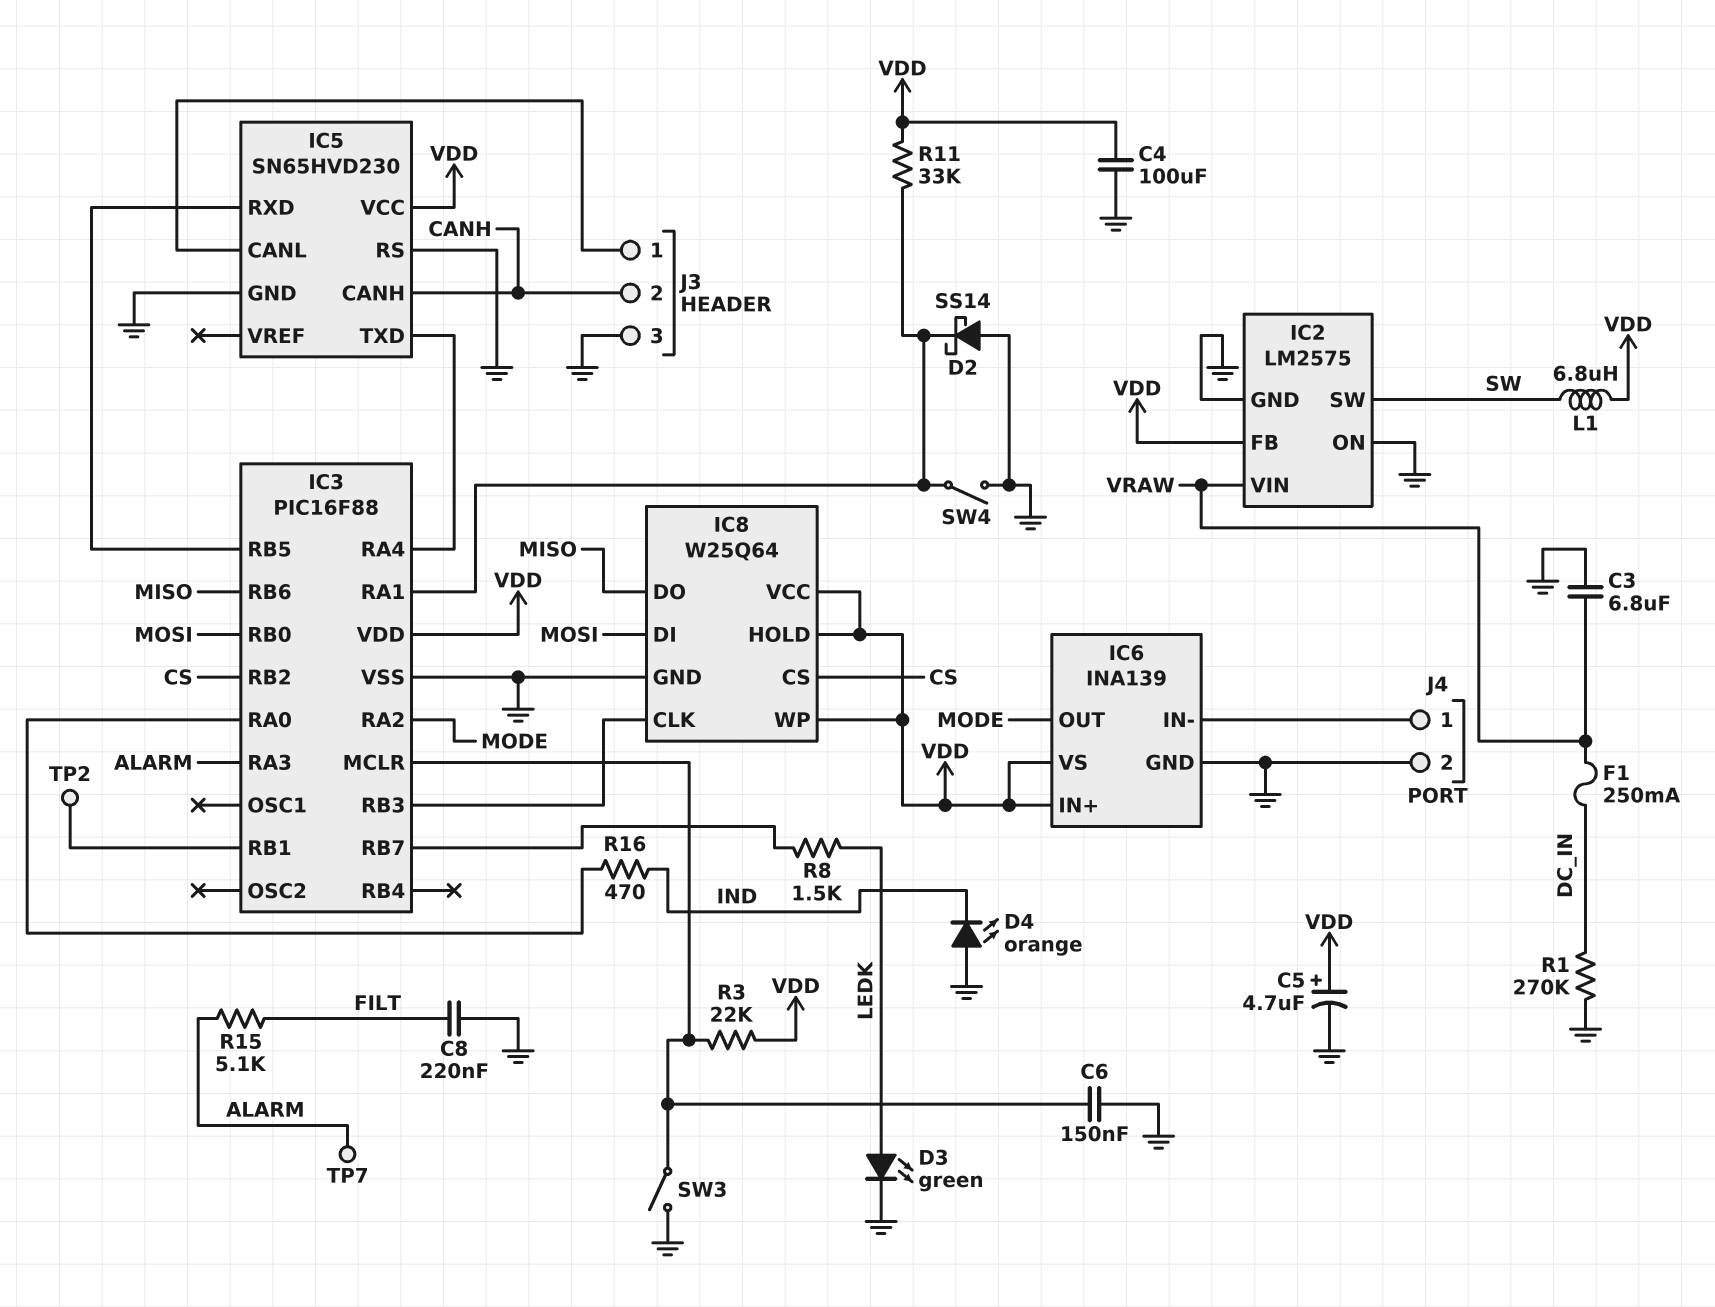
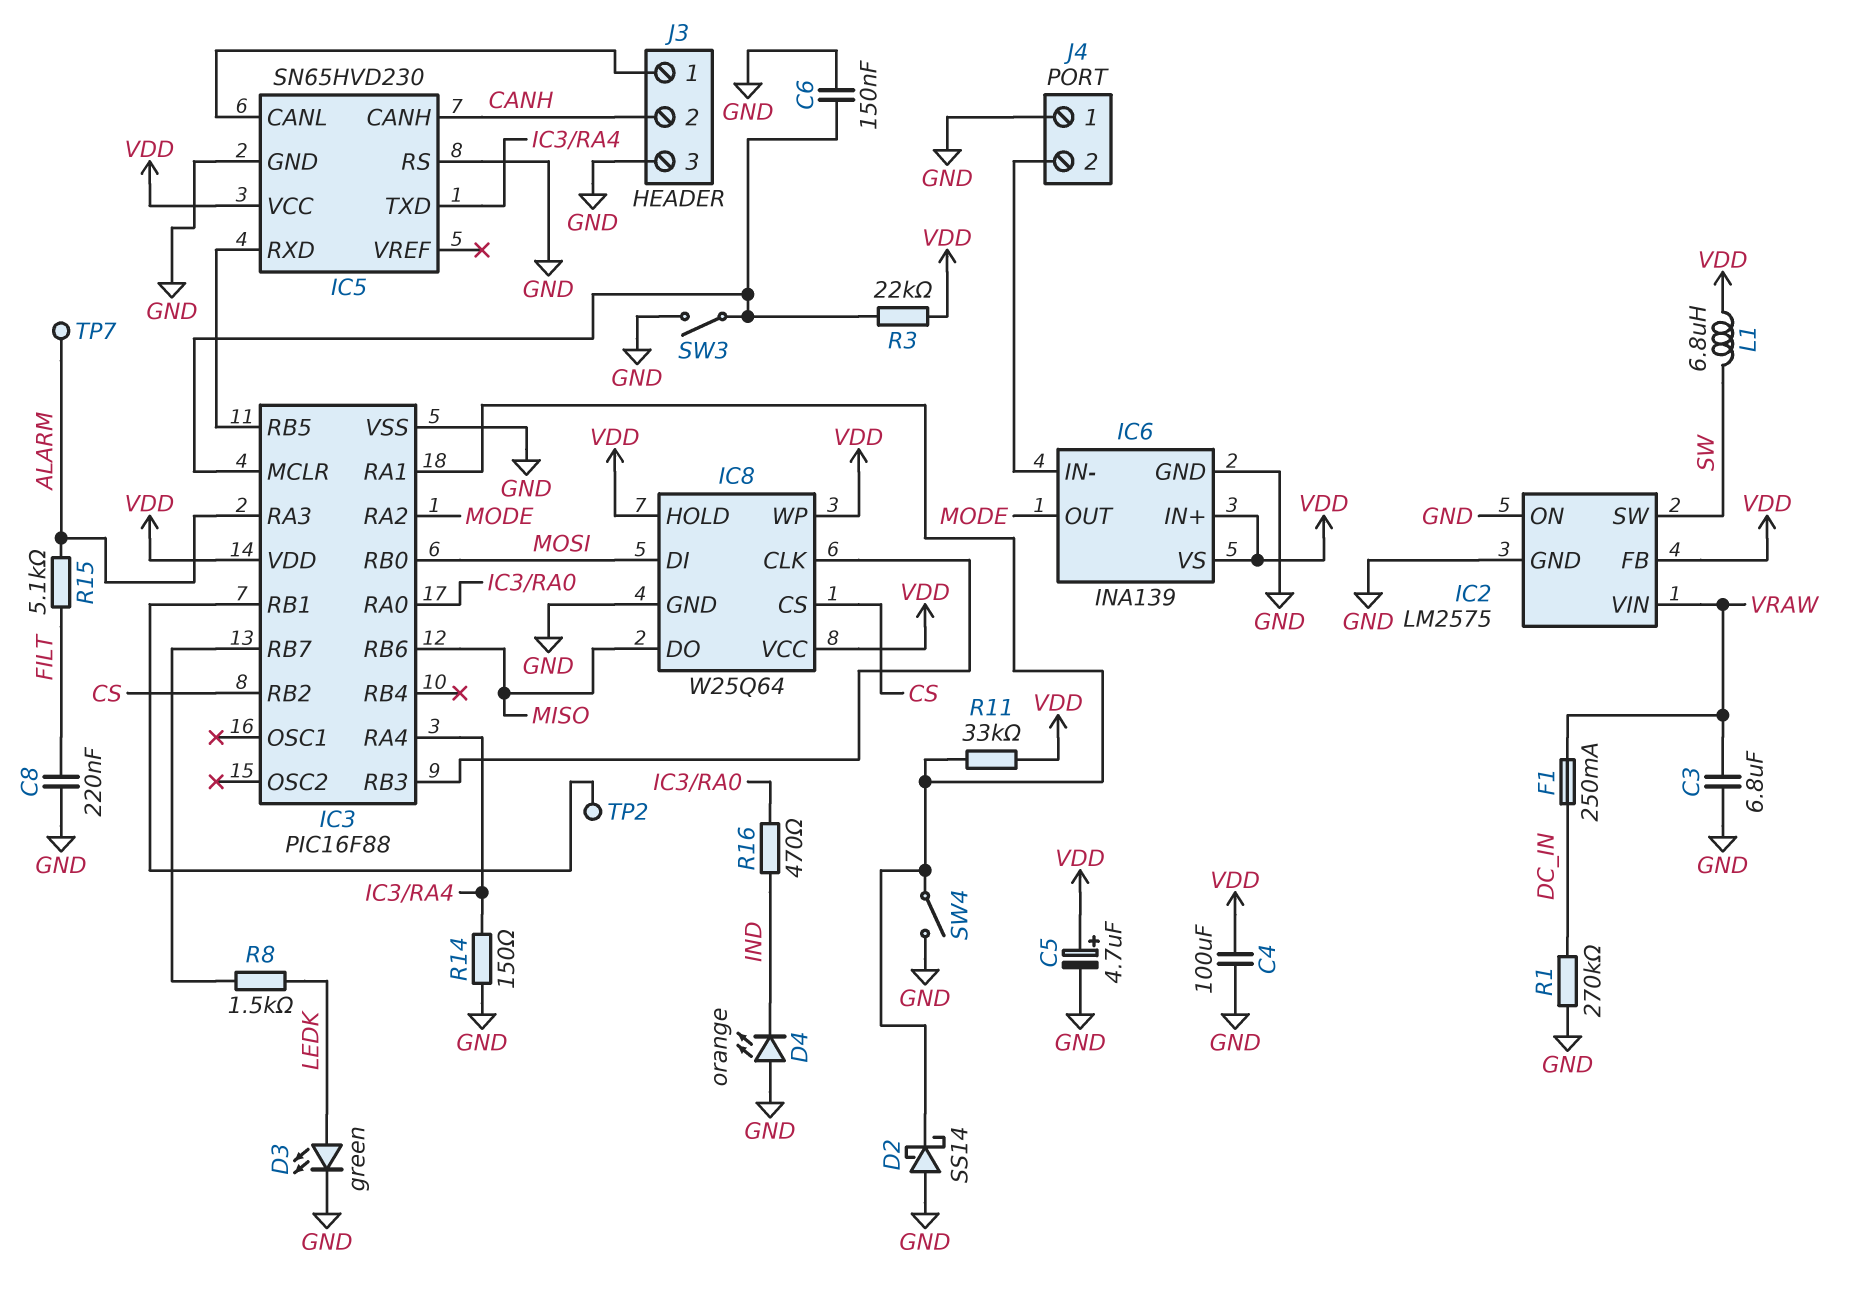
J4 pin 1: IC6/IN- -> GND
J4 pin 2: GND -> IC6/IN-
R14: none -> 150 (GND, IC3/RA4)

